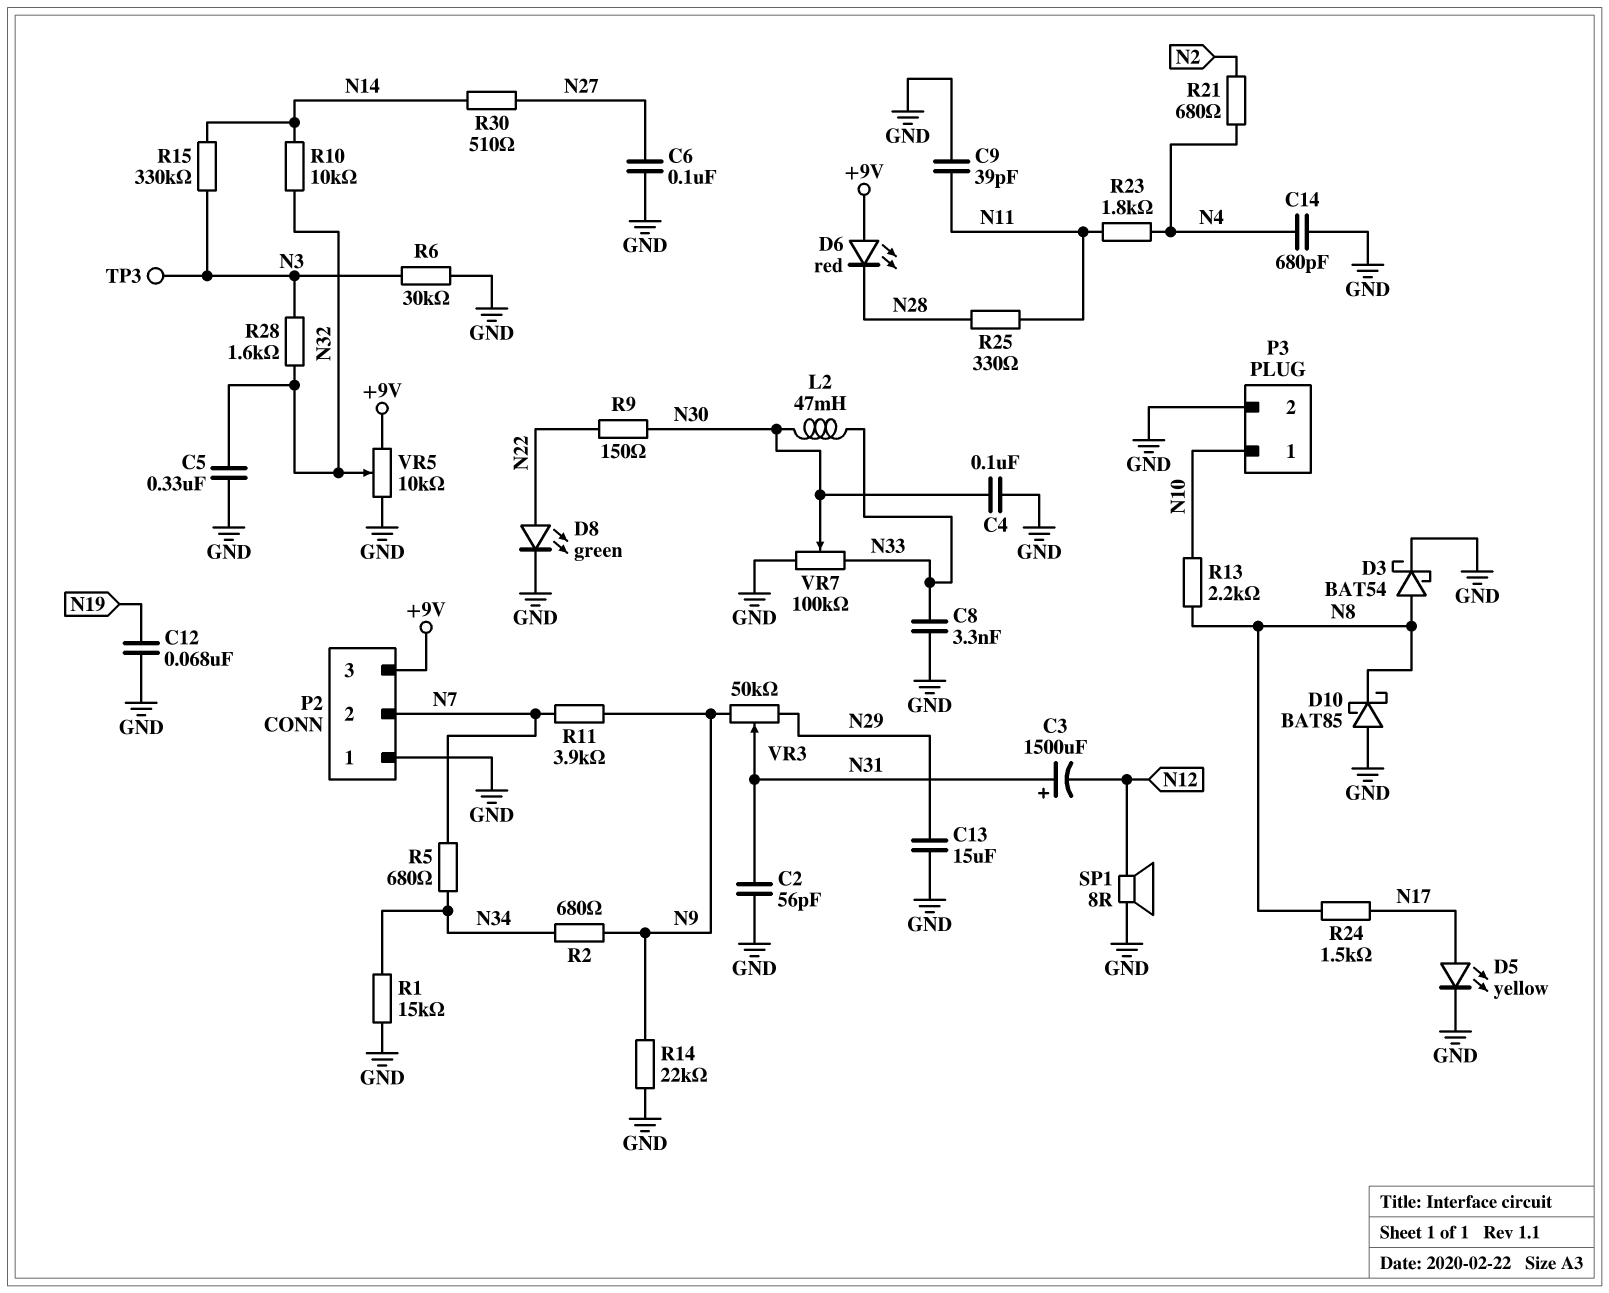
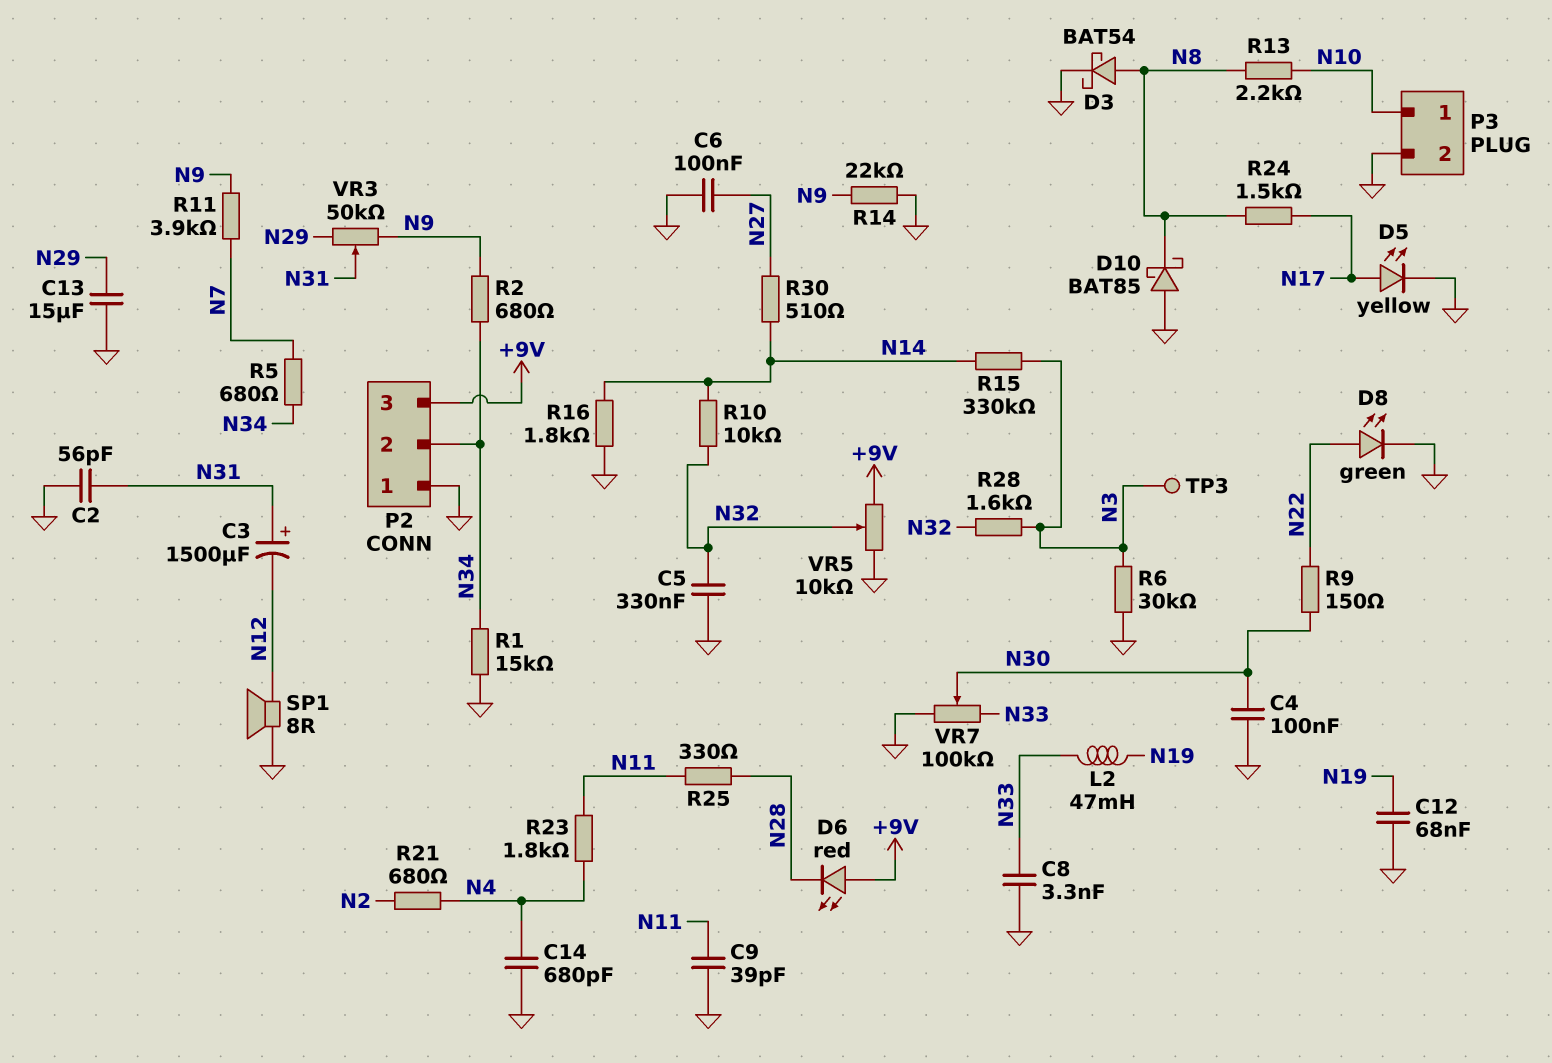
L2: 47mH (N30, N33) -> 47mH (N19, N33)
P2 pin 2: N7 -> N34
R16: none -> 1.8k (GND, N14)

